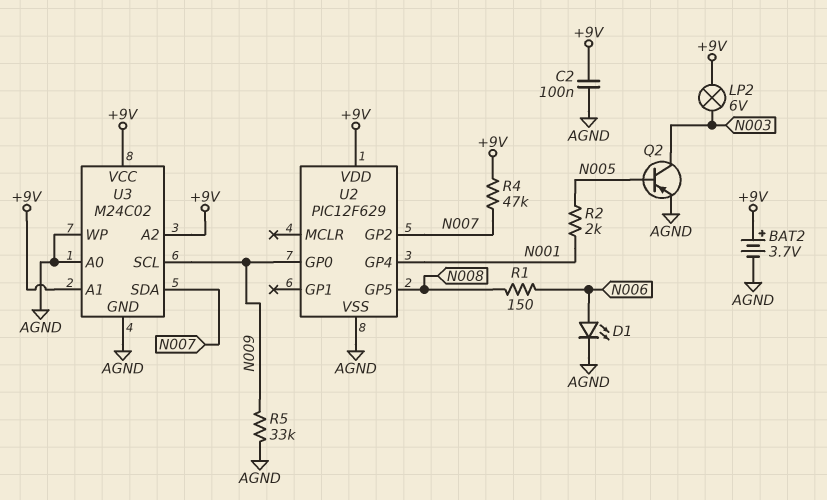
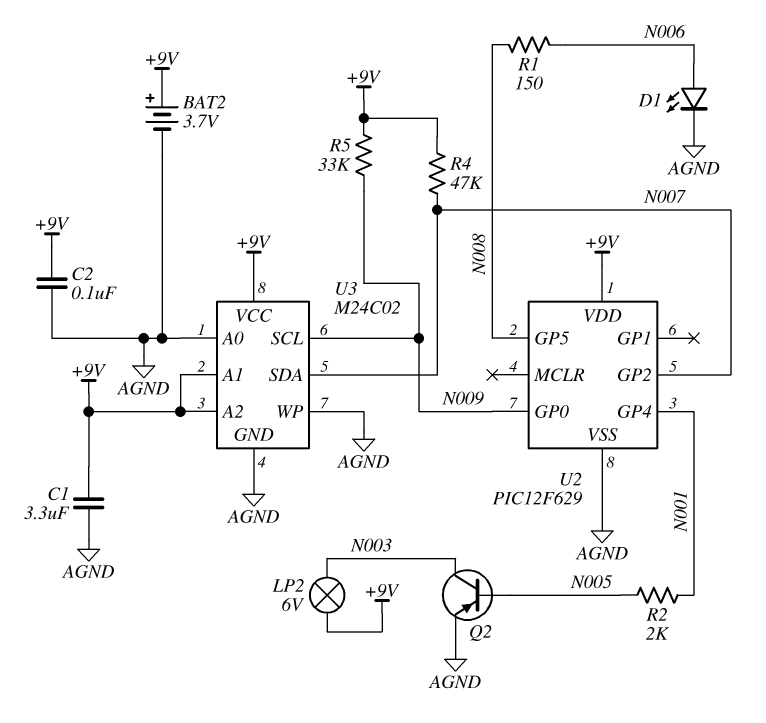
C1: none -> 3.3uF (+9V, AGND)
R5: 33k (AGND, N009) -> 33k (+9V, N009)

